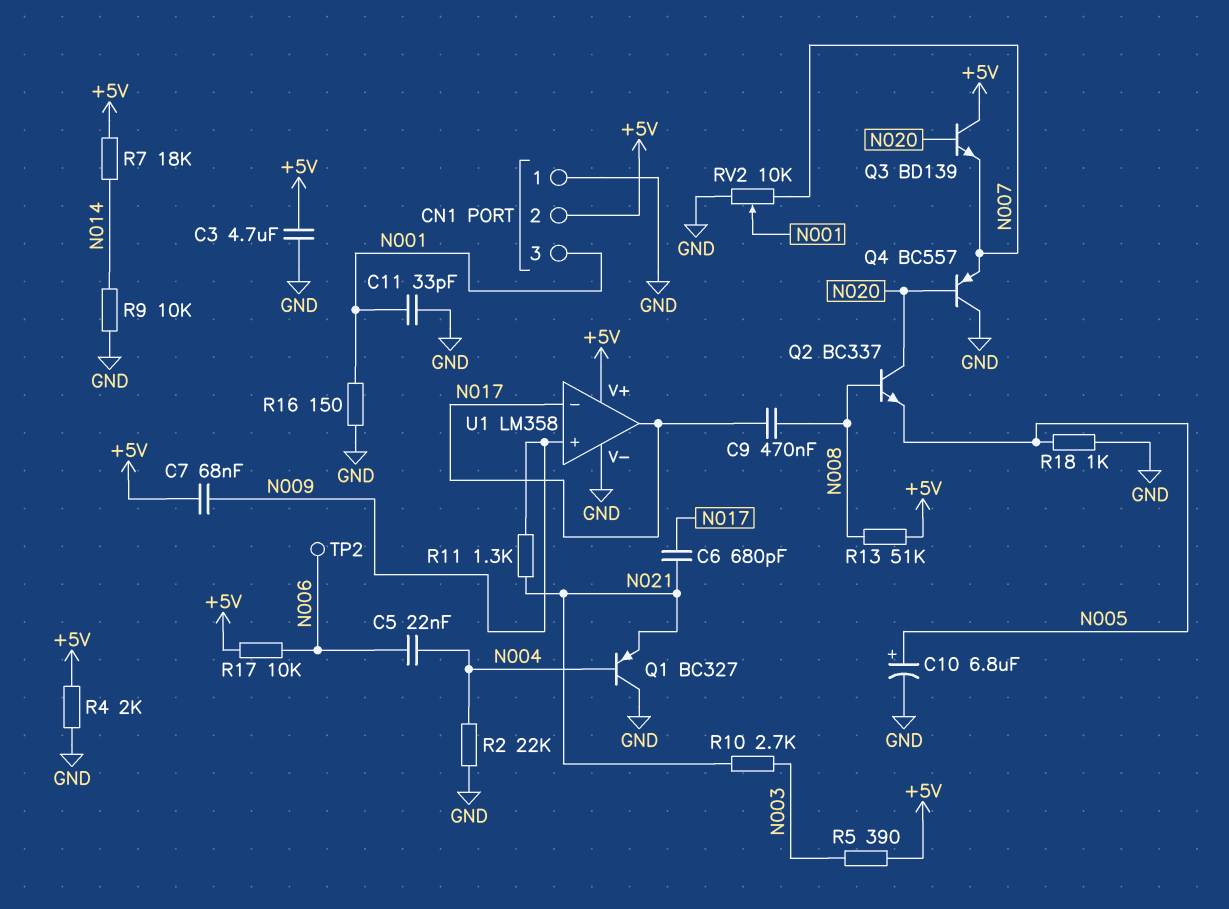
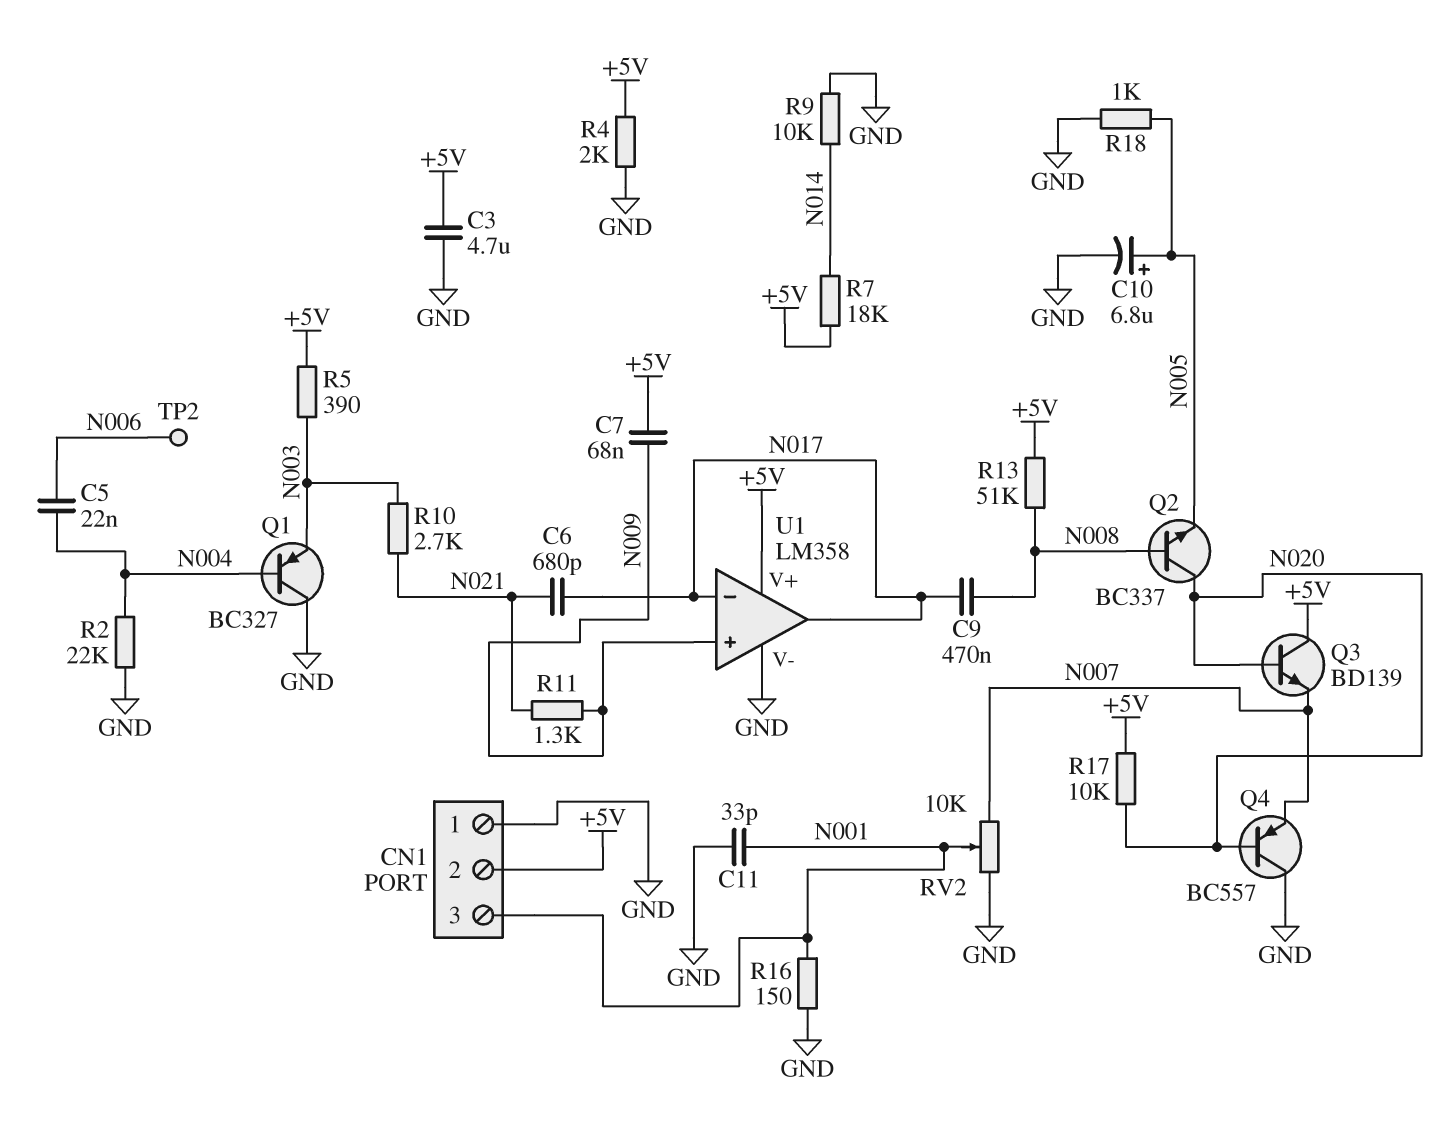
Q1: PNP BC327 (B N004, C GND, E N021) -> PNP BC327 (B N004, C GND, E N003)
R17: 10k (+5V, N006) -> 10k (+5V, N020)

